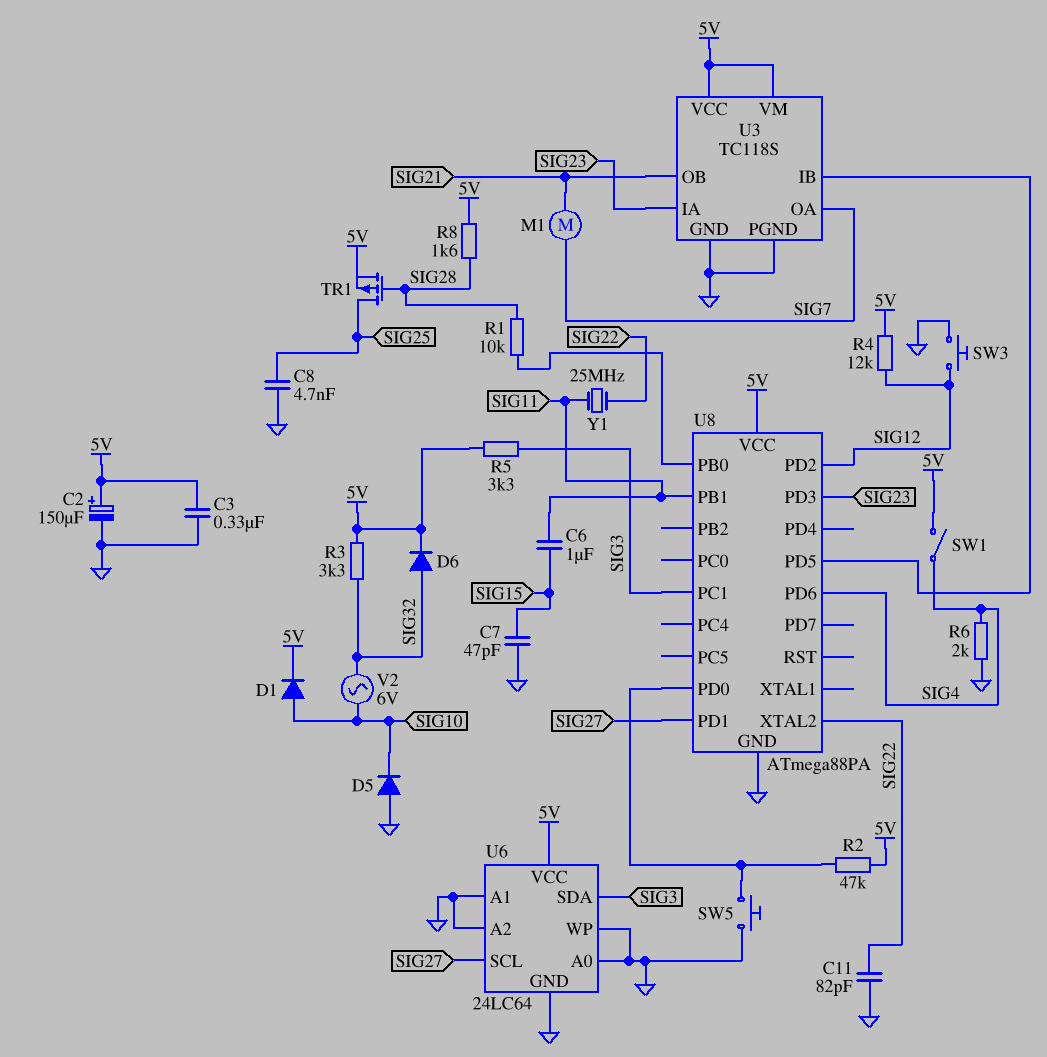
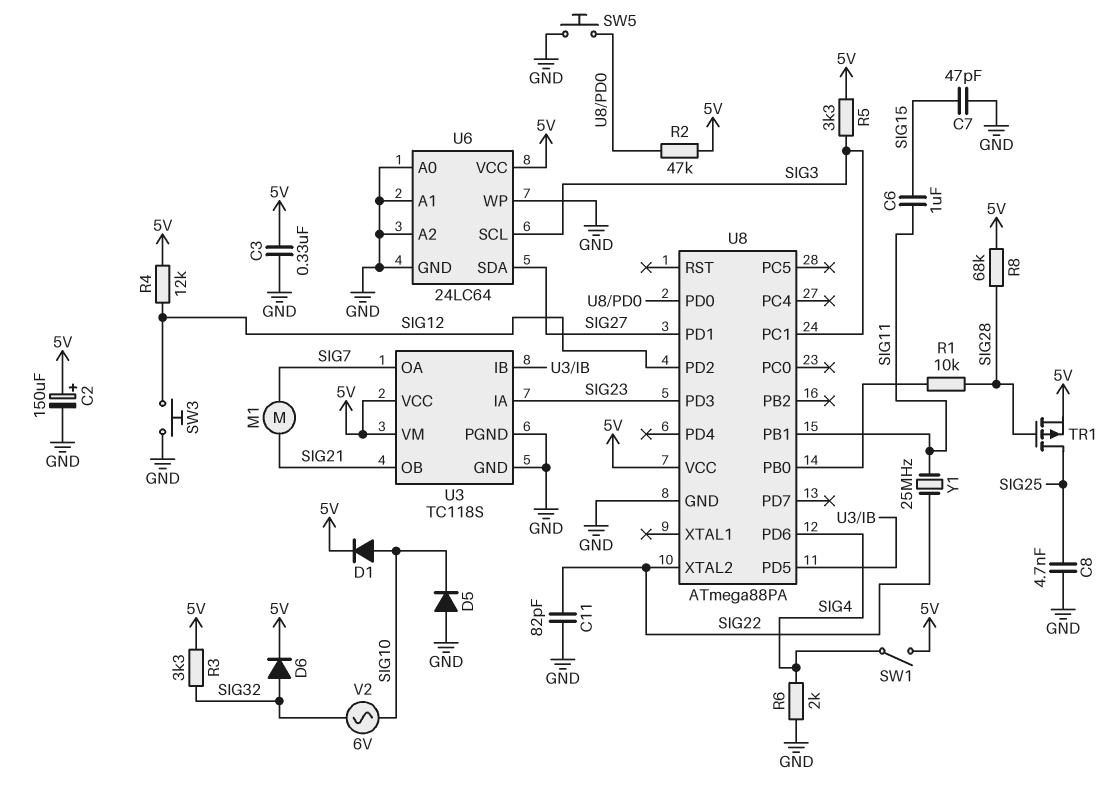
R8: 1.6k (5V, SIG28) -> 68k (5V, SIG28)
U6 pin SCL: SIG27 -> SIG3
U6 pin SDA: SIG3 -> SIG27

